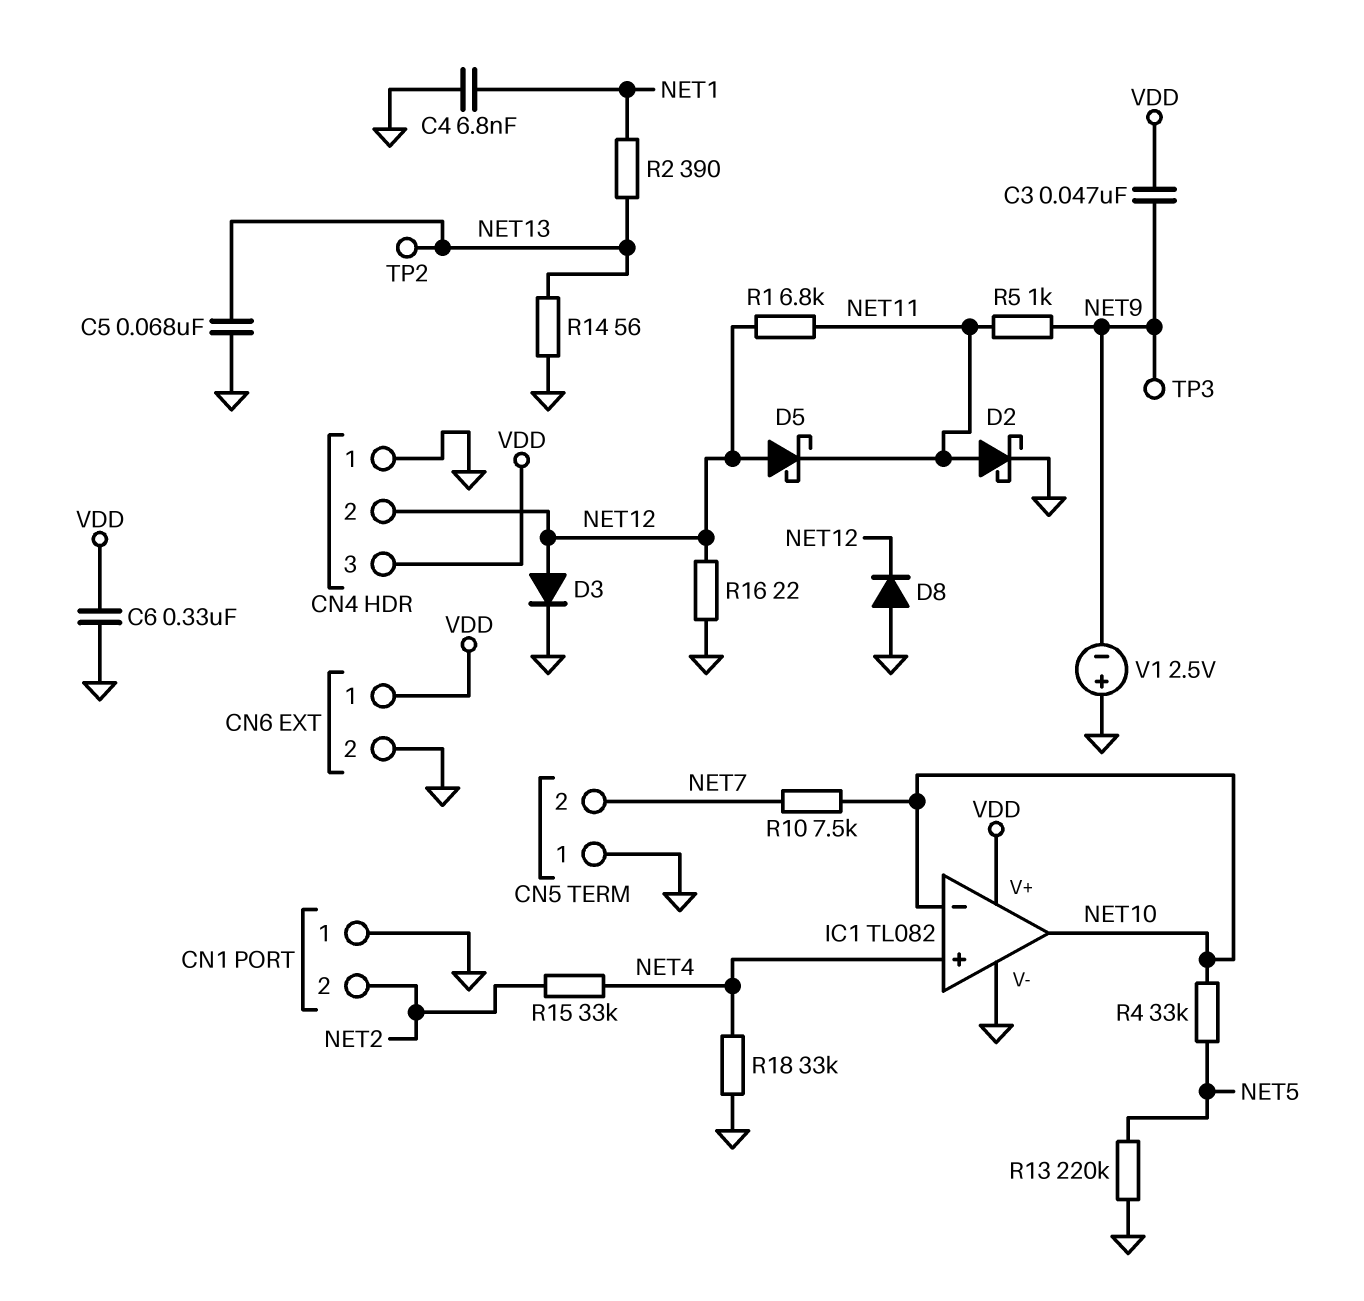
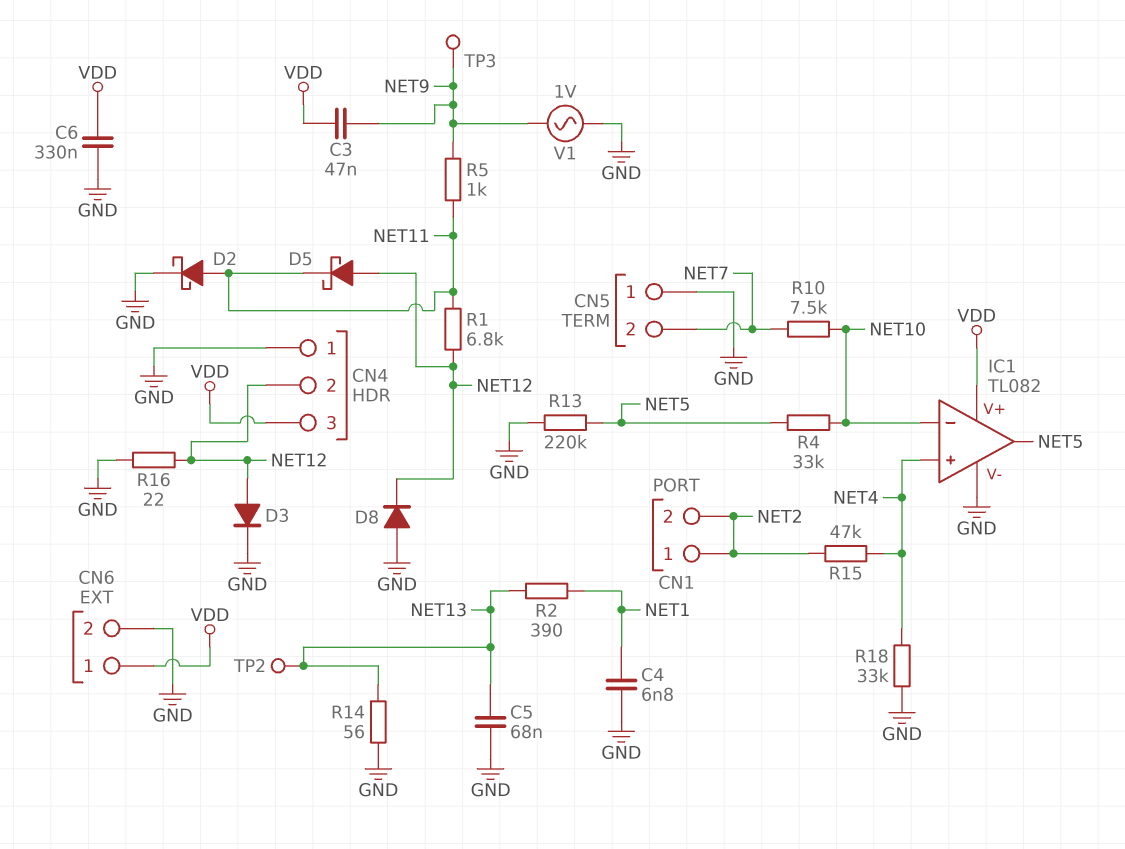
CN1 pin 1: GND -> NET2
IC1 pin out: NET10 -> NET5
R15: 33k (NET2, NET4) -> 47k (NET2, NET4)
V1: 2.5V (plus GND, minus NET9) -> AC 1V (GND, NET9)

